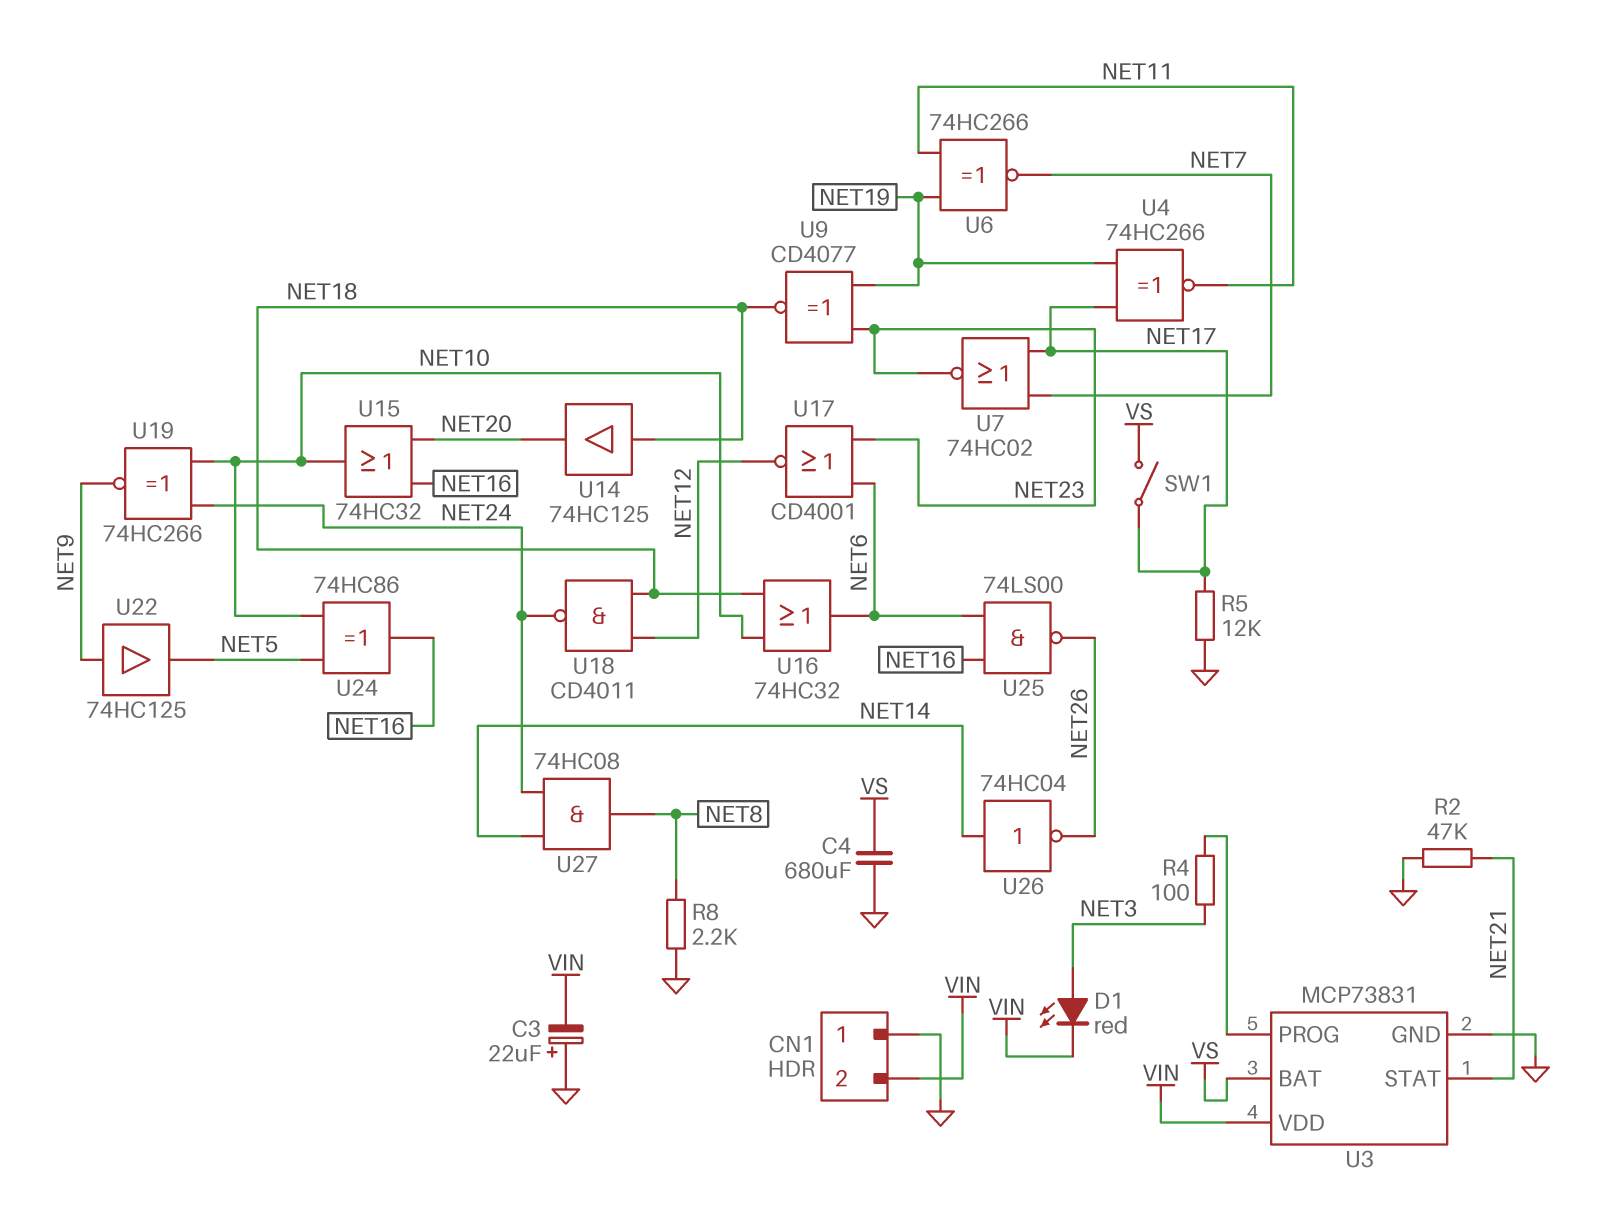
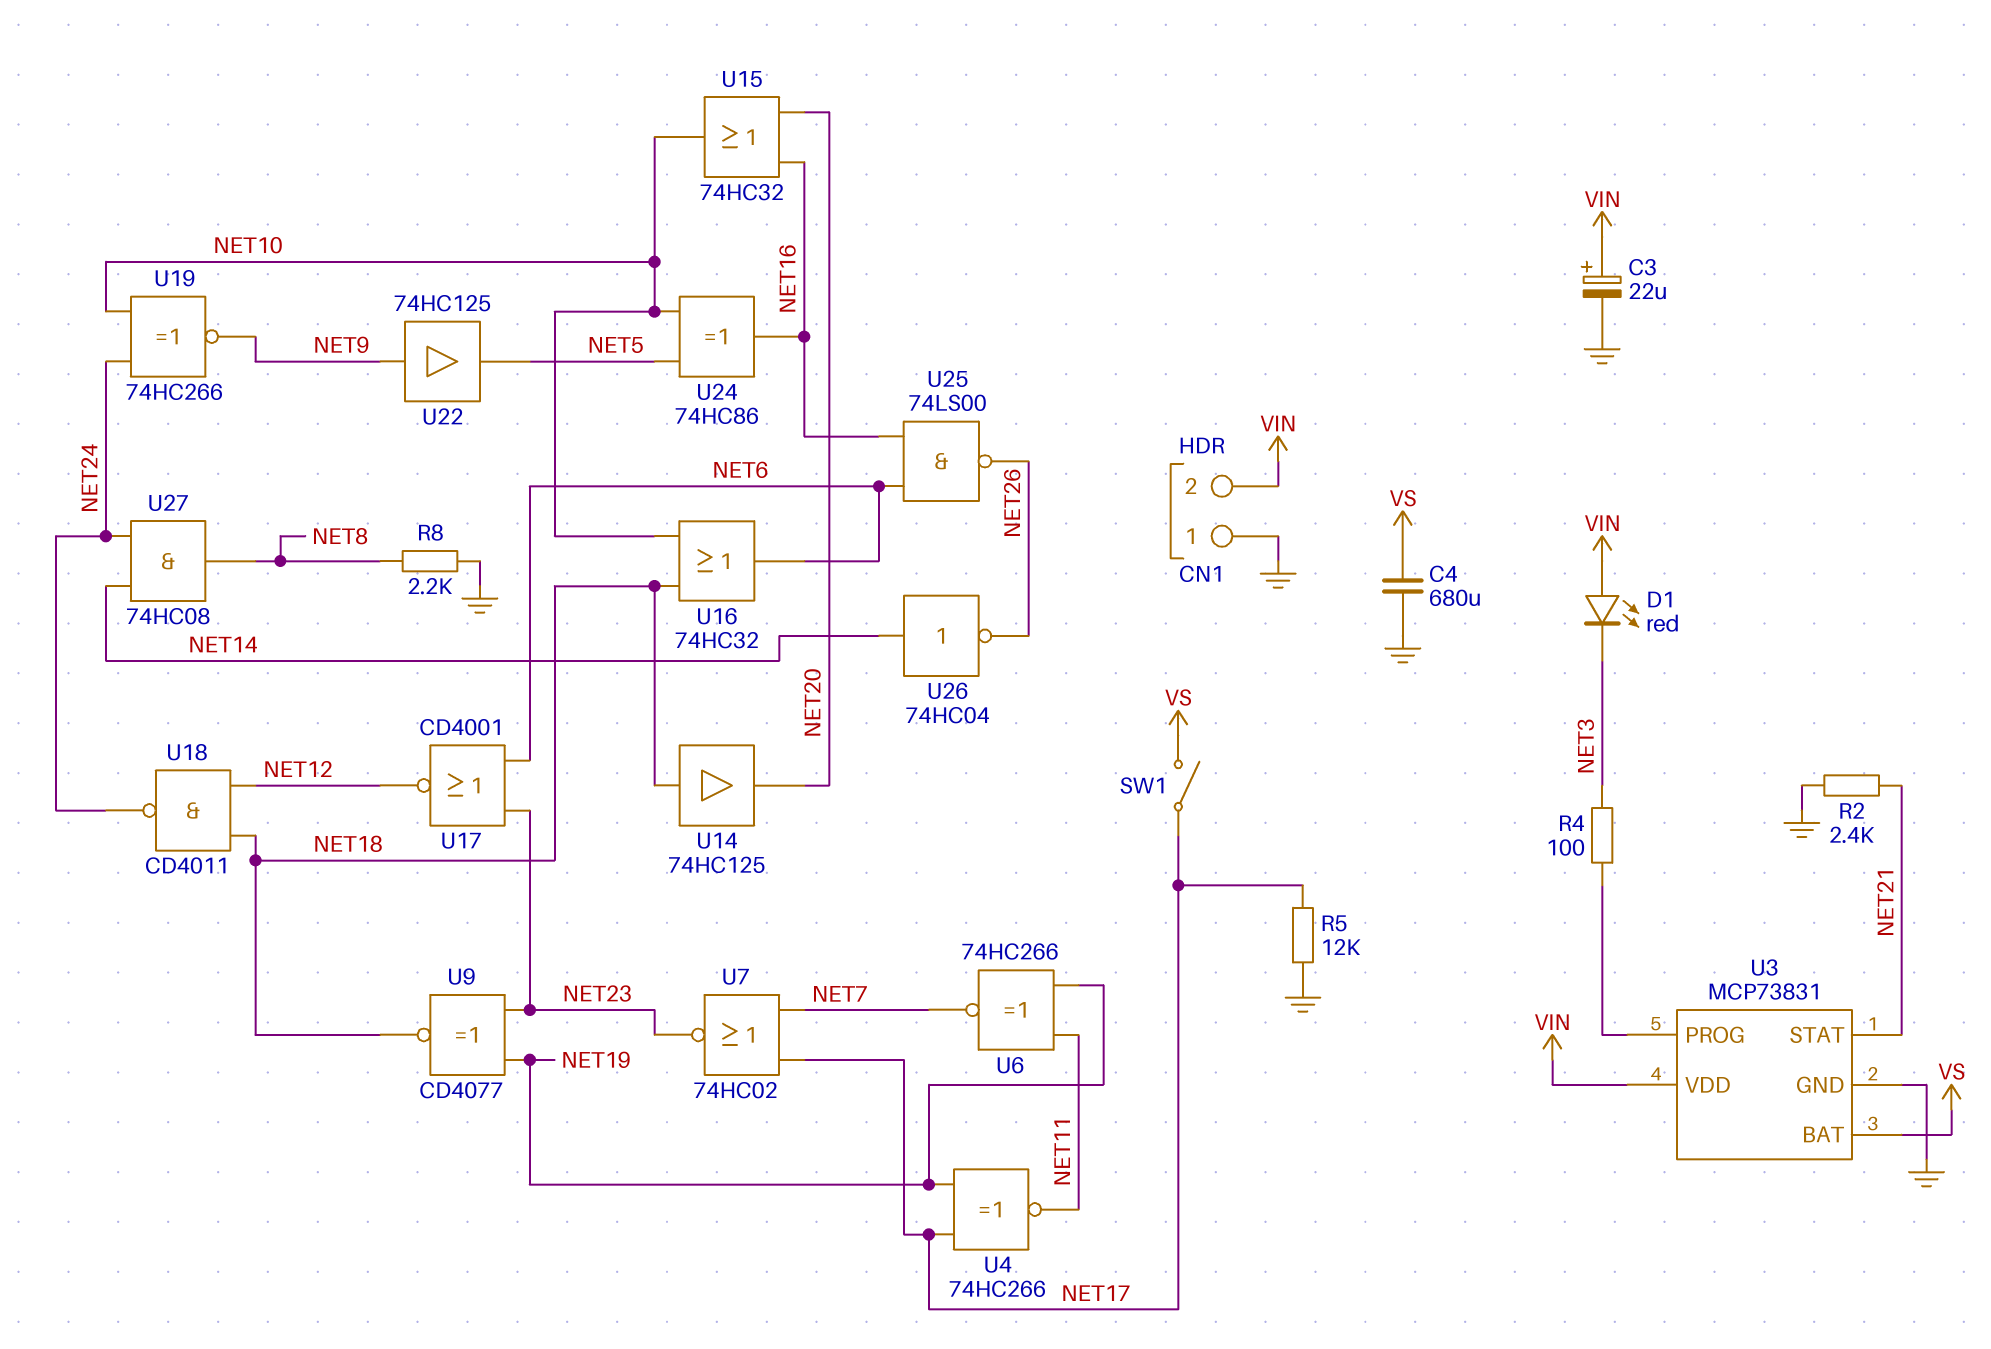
C3: 22uF (plus GND, minus VIN) -> 22uF (plus VIN, minus GND)
D1: LED red (A NET3, K VIN) -> LED red (A VIN, K NET3)
R2: 47k (GND, NET21) -> 2.4k (GND, NET21)

